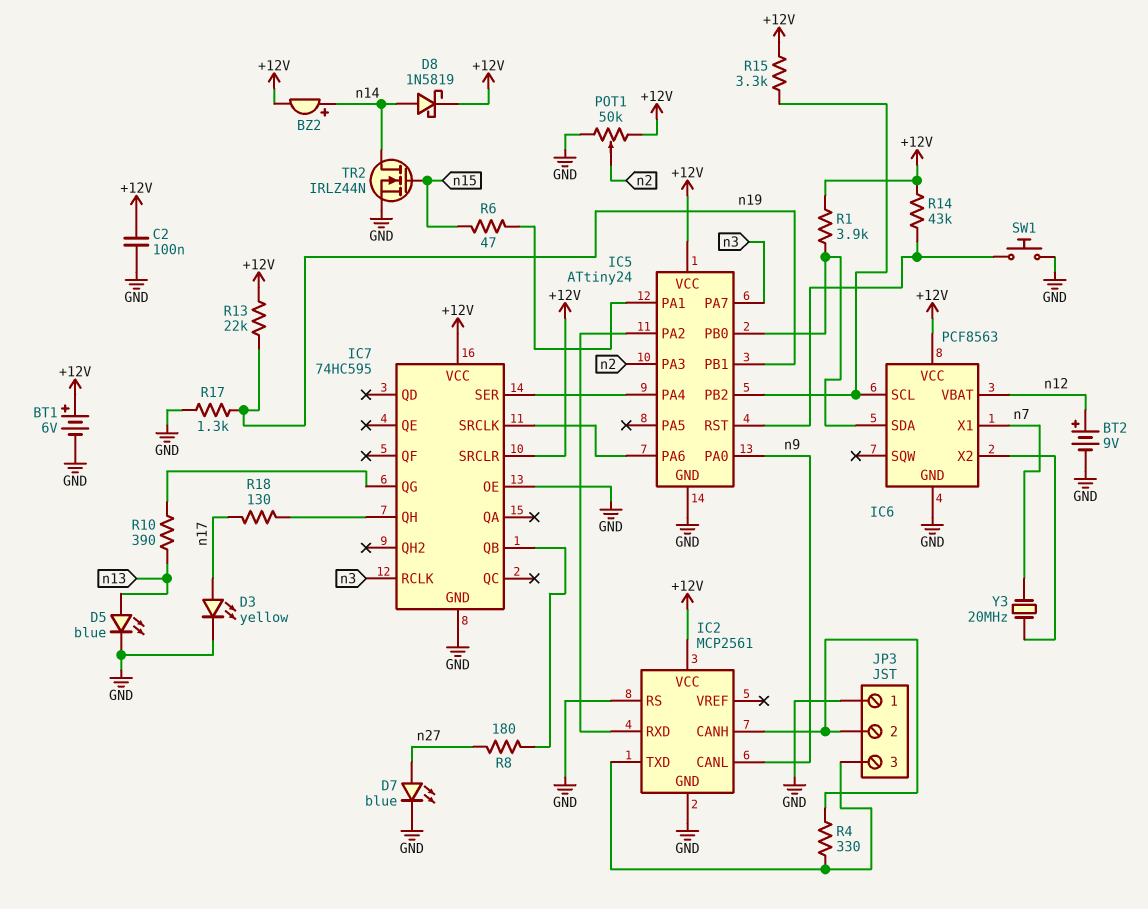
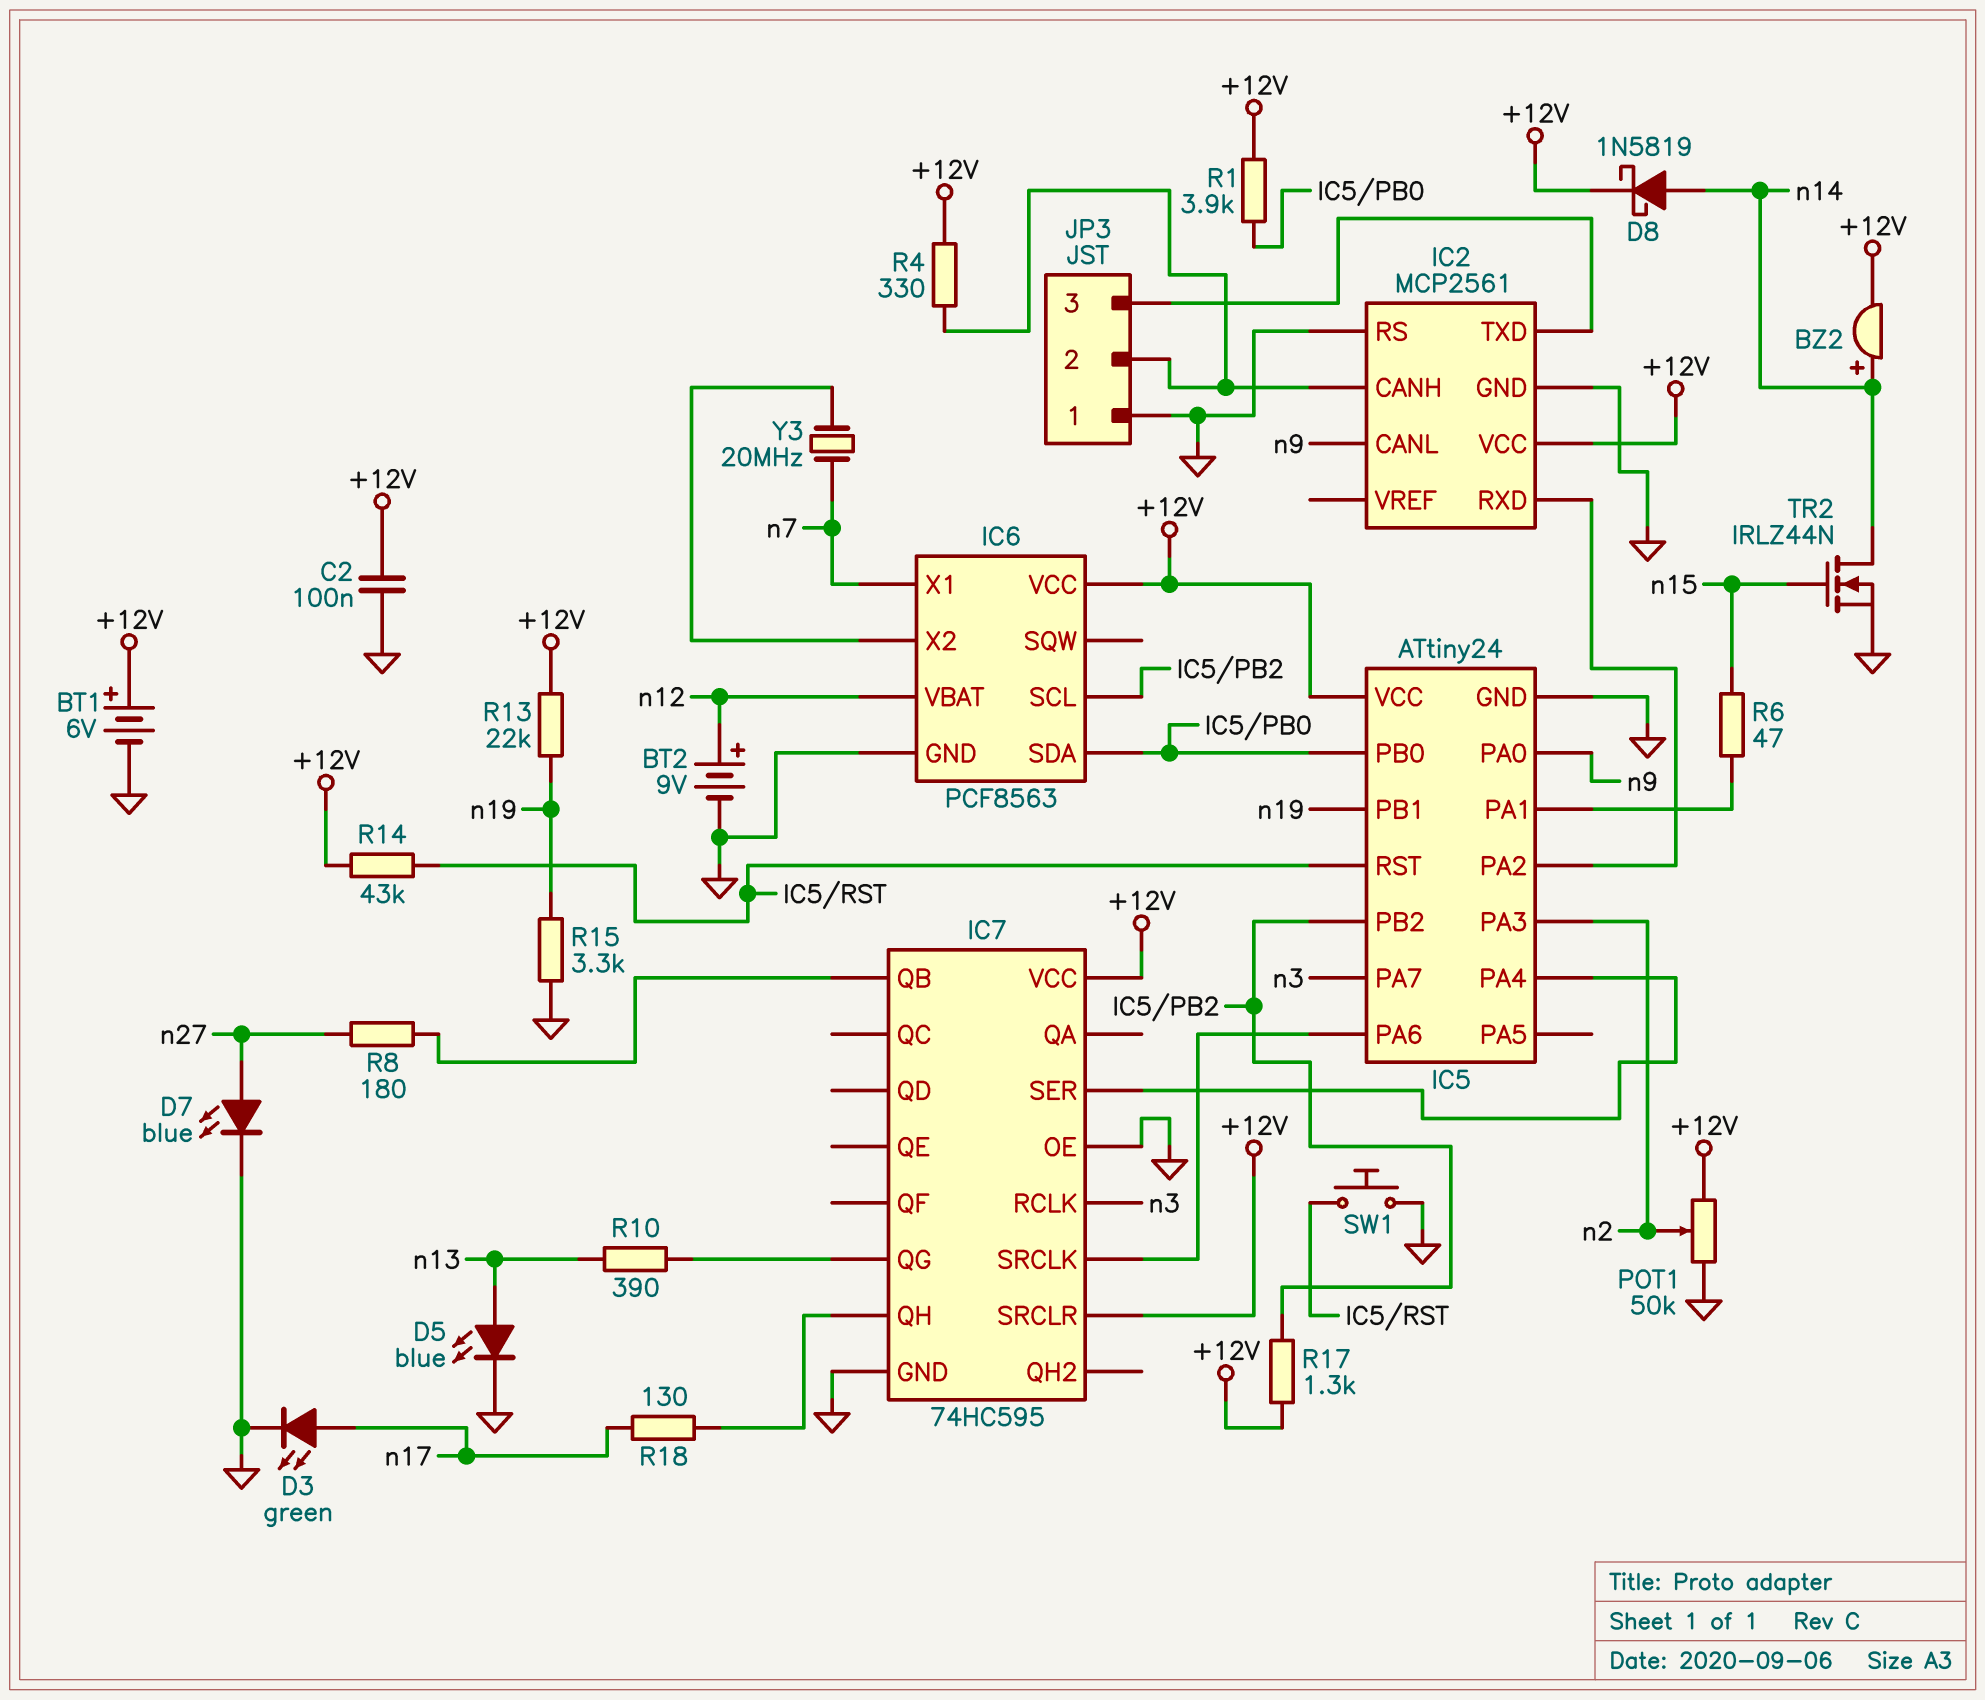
D3: LED yellow (A n17, K GND) -> LED green (A n17, K GND)
R4: 330 (IC2/CANH, IC2/TXD) -> 330 (+12V, IC2/CANH)
R15: 3.3k (+12V, IC5/PB2) -> 3.3k (GND, n19)
R17: 1.3k (GND, n19) -> 1.3k (+12V, IC5/PB2)

